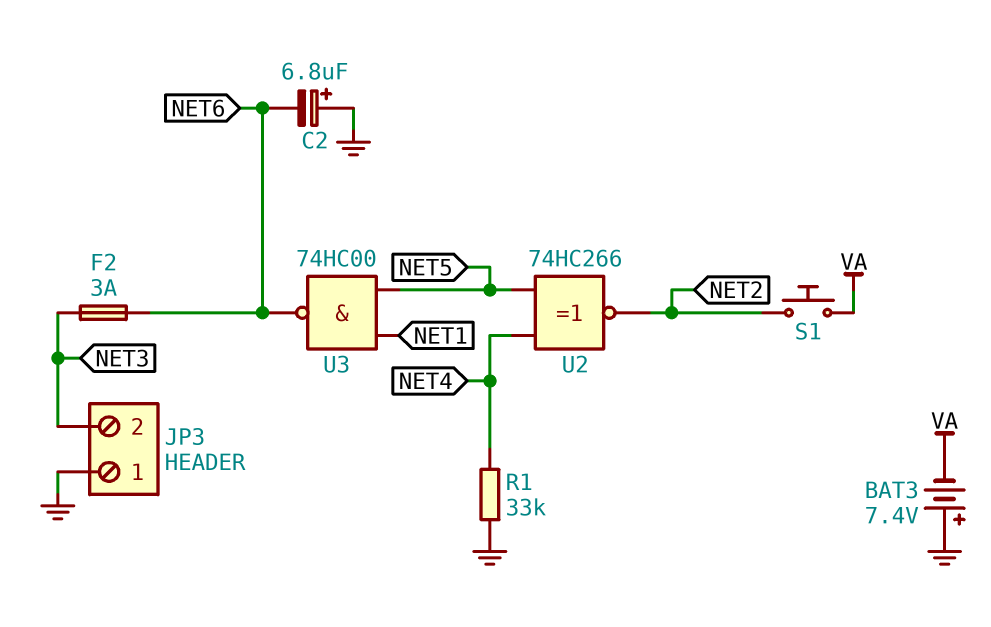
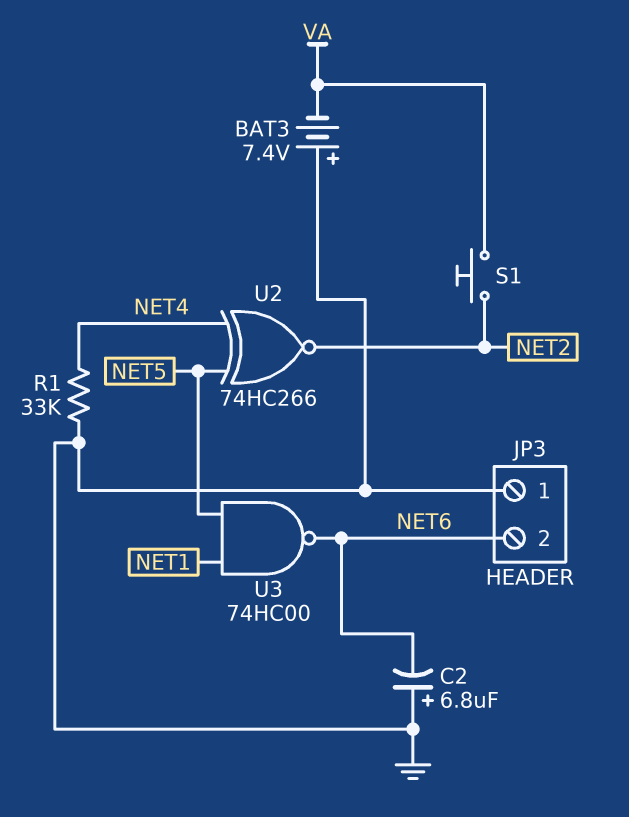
F2: 3A (NET3, NET6) -> none
JP3 pin 2: NET3 -> NET6

